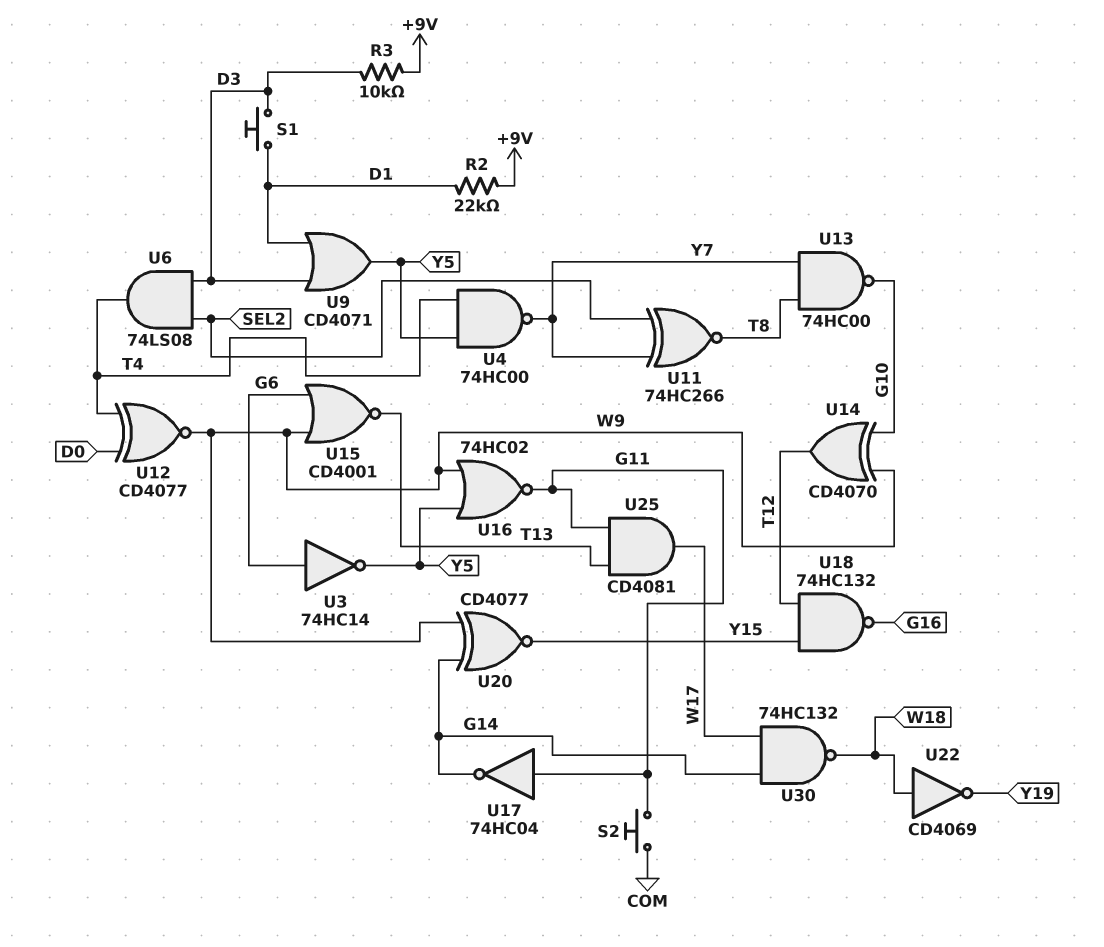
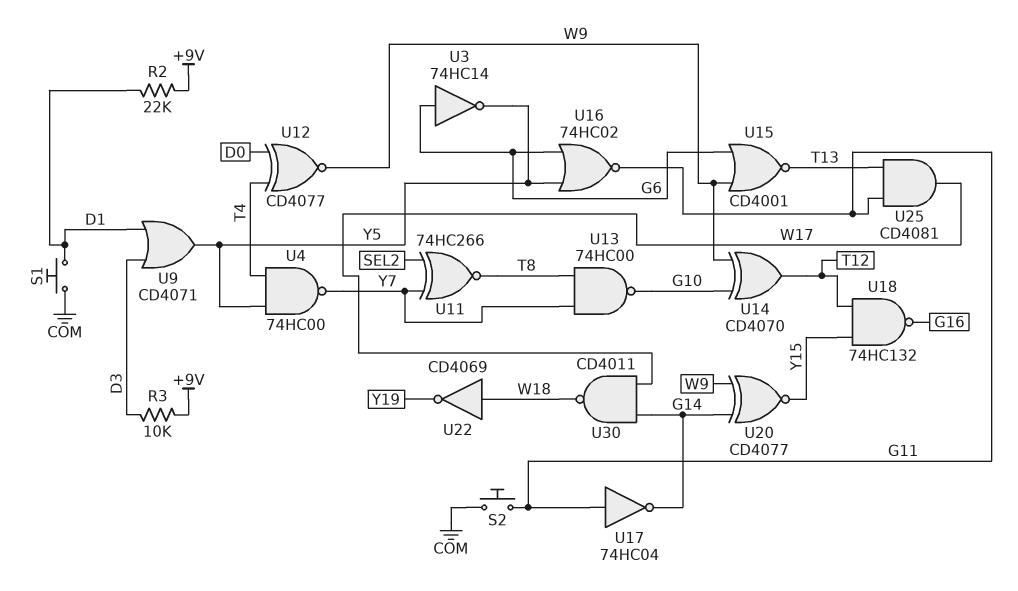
S1: button (D1, D3) -> button (COM, D1)
U6: AND 74LS08 (in D3, in SEL2, out T4) -> none
U16: NOR 74HC02 (in W9, in Y5, out G11) -> NOR 74HC02 (in G6, in Y5, out G11)
U30: NAND 74HC132 (in G14, in W17, out W18) -> NAND CD4011 (in G14, in W17, out W18)

